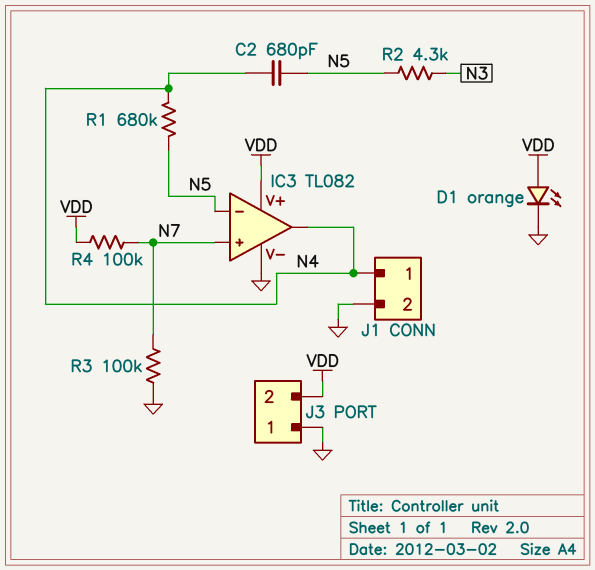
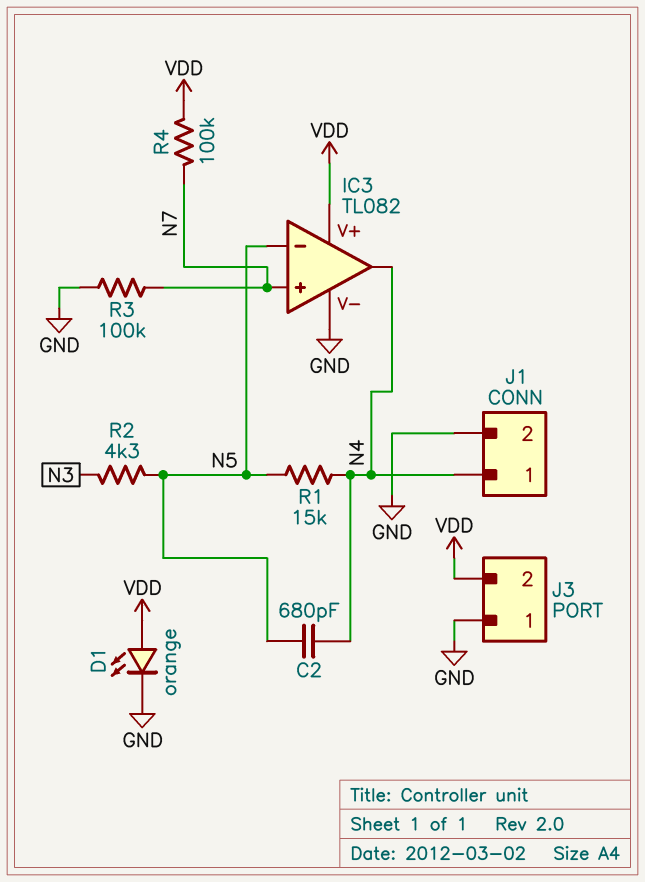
R1: 680k (N4, N5) -> 15k (N4, N5)

